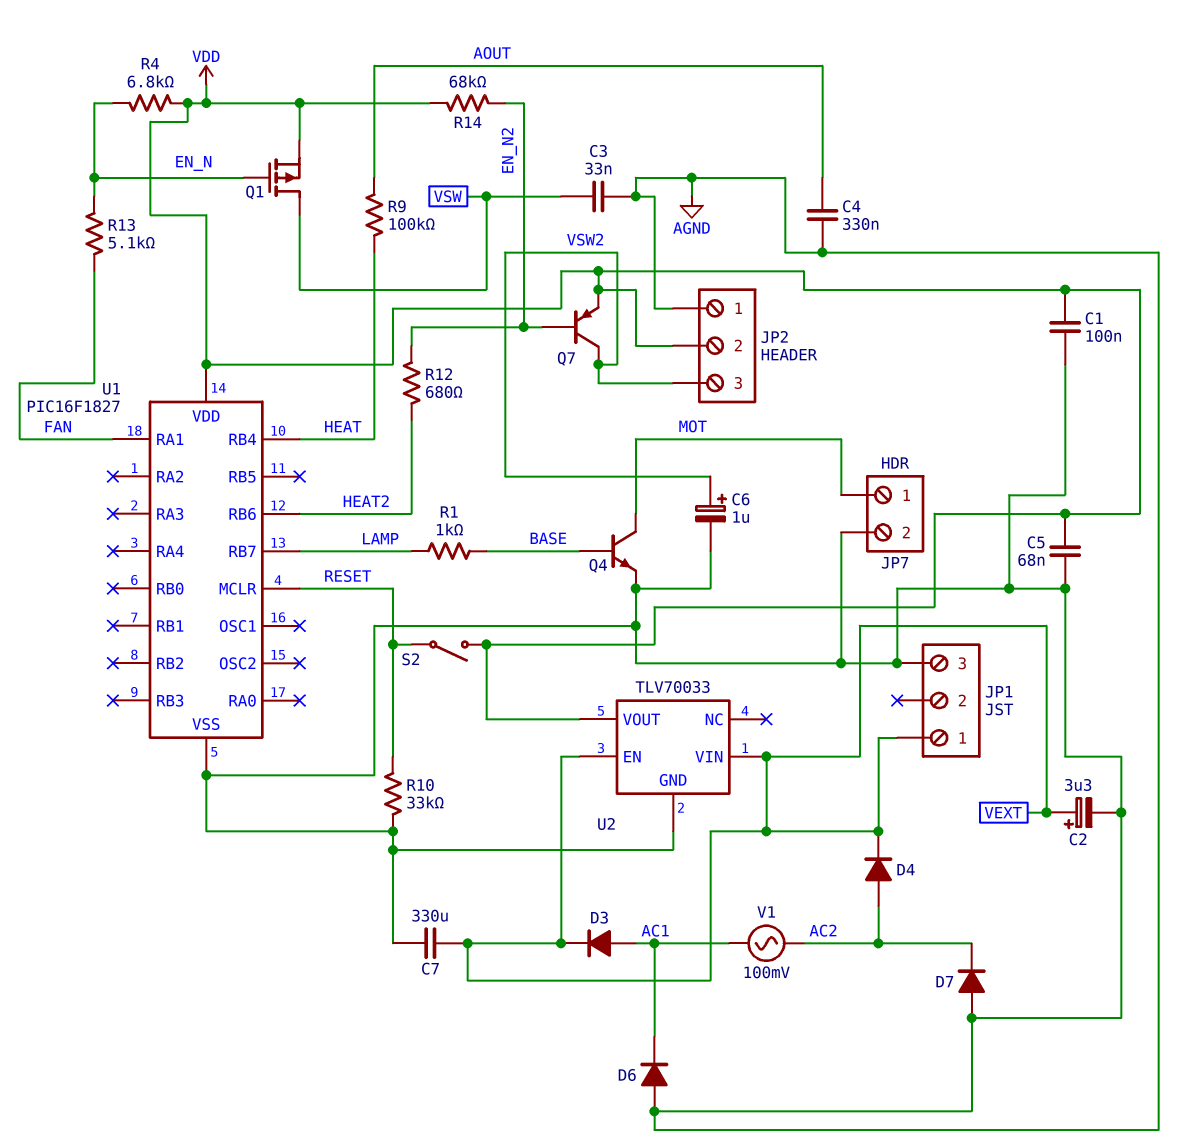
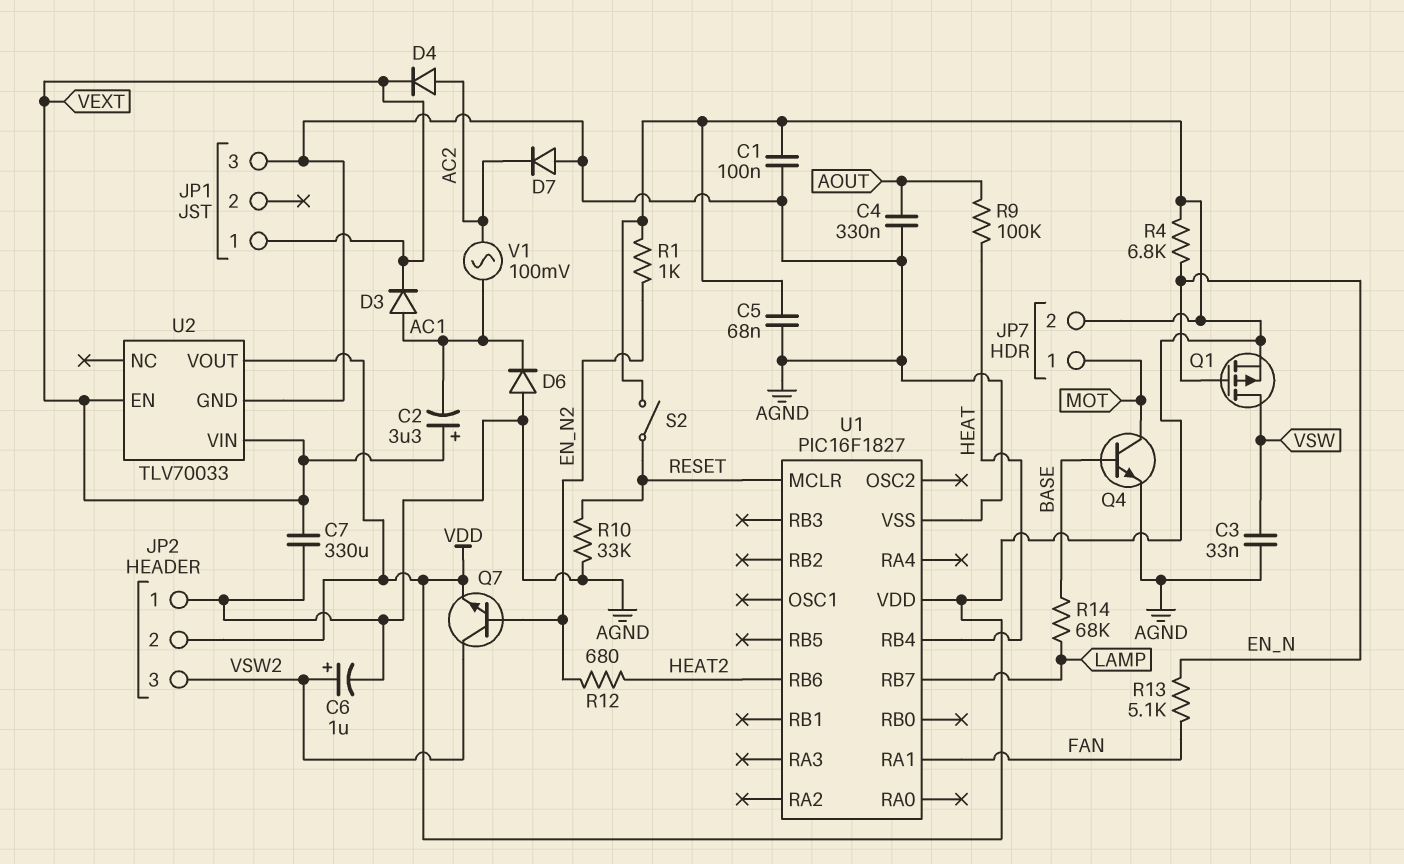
C2: 3.3uF (plus VEXT, minus AGND) -> 3.3uF (plus VEXT, minus AC1)
JP7 pin 2: AGND -> VDD
Q7: PNP (B EN_N2, C VSW2, E VDD) -> NPN (B EN_N2, C VSW2, E VDD)
R1: 1k (BASE, LAMP) -> 1k (EN_N2, VDD)
R14: 68k (EN_N2, VDD) -> 68k (BASE, LAMP)

